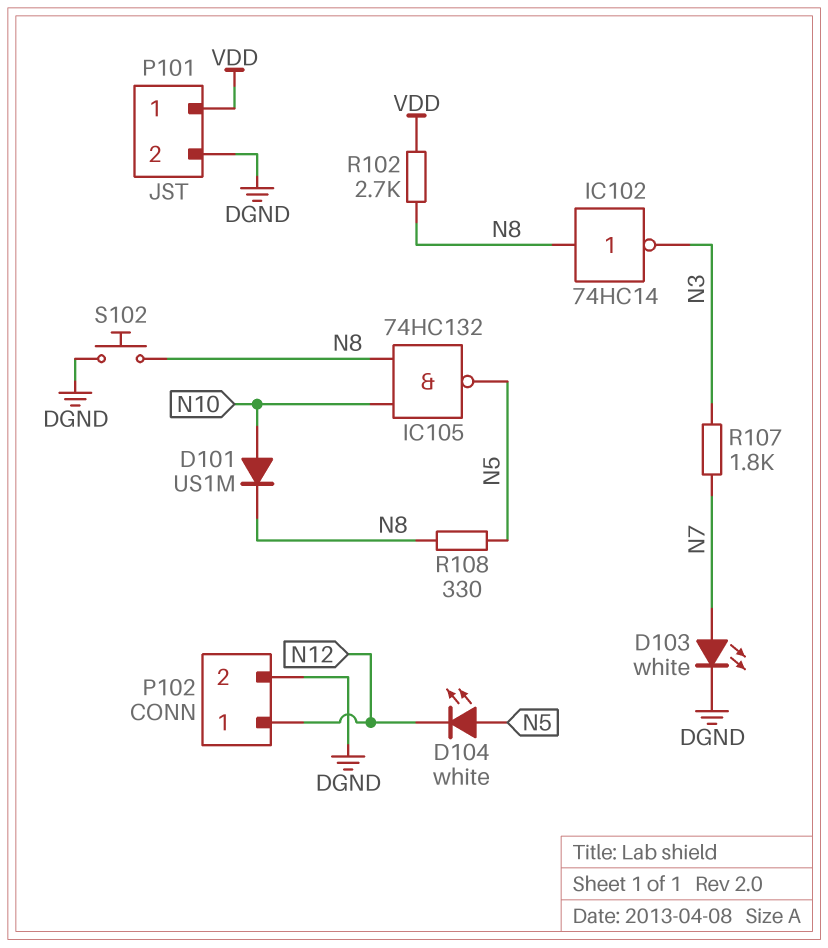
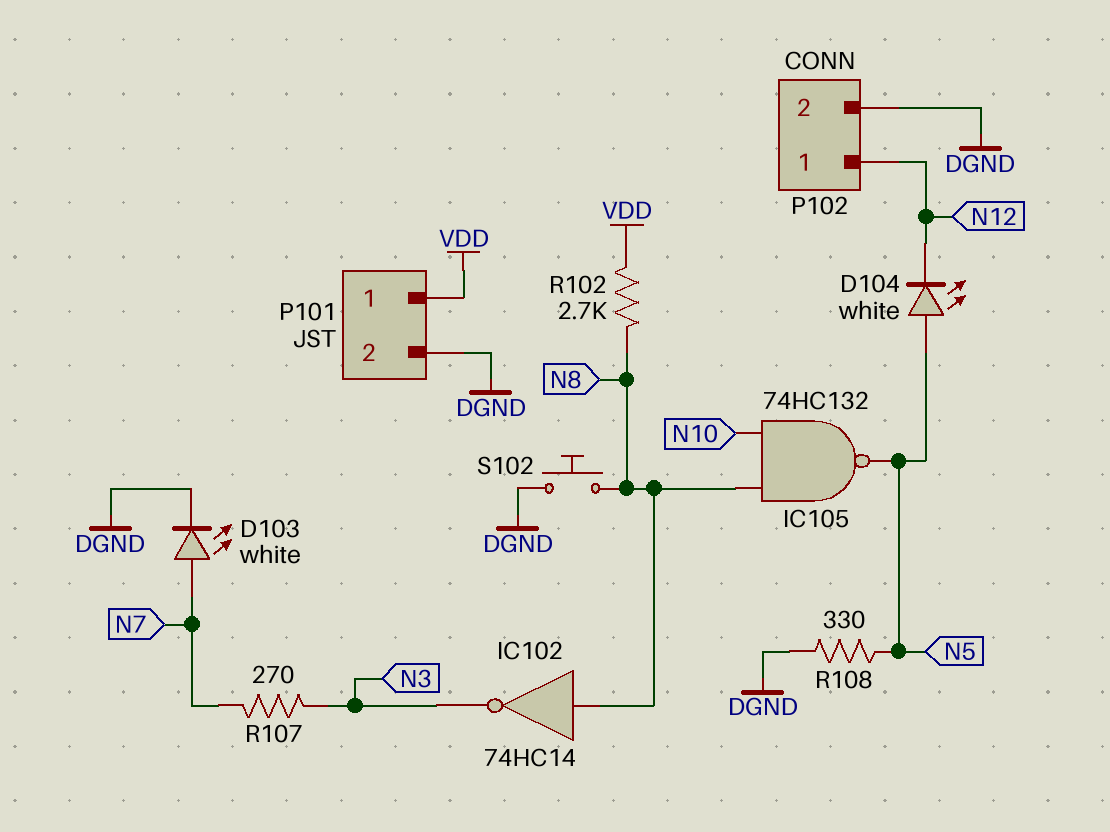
D101: diode US1M (A N10, K N8) -> none
R107: 1.8k (N3, N7) -> 270 (N3, N7)
R108: 330 (N5, N8) -> 330 (DGND, N5)

